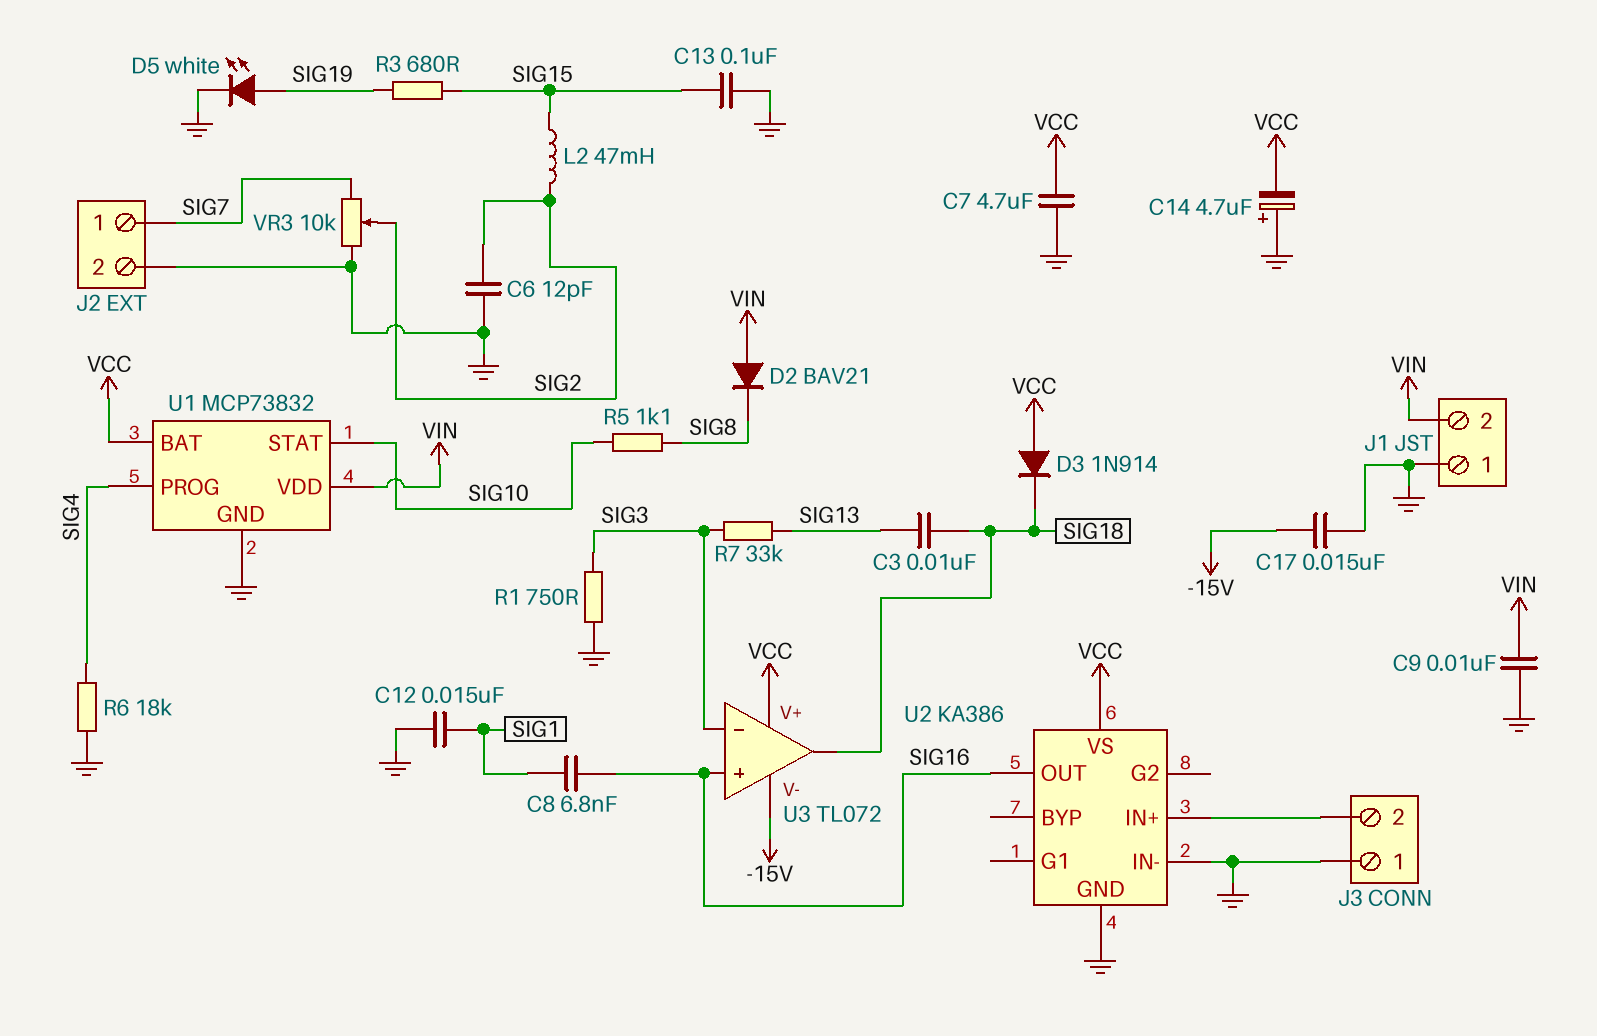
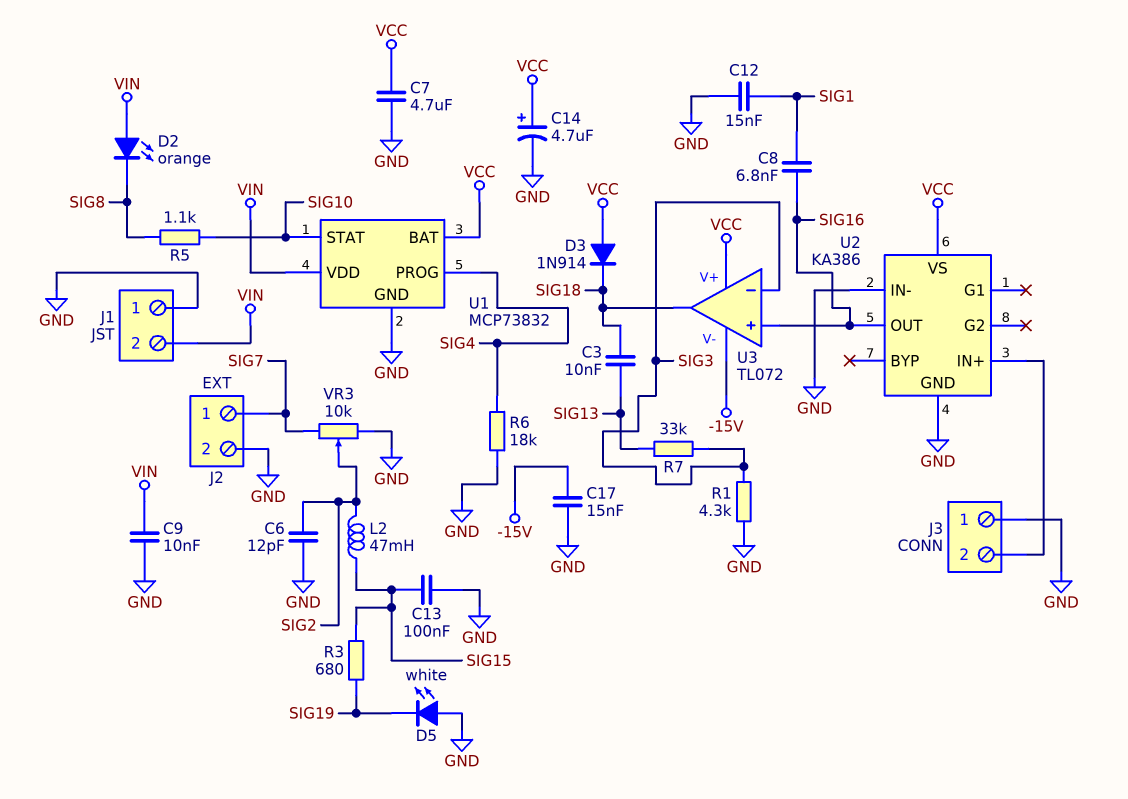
C14: 4.7uF (plus GND, minus VCC) -> 4.7uF (plus VCC, minus GND)
D2: diode BAV21 (A VIN, K SIG8) -> LED orange (A VIN, K SIG8)
D5: LED white (A SIG19, K GND) -> LED white (A GND, K SIG19)
R1: 750 (GND, SIG3) -> 4.3k (GND, SIG3)

